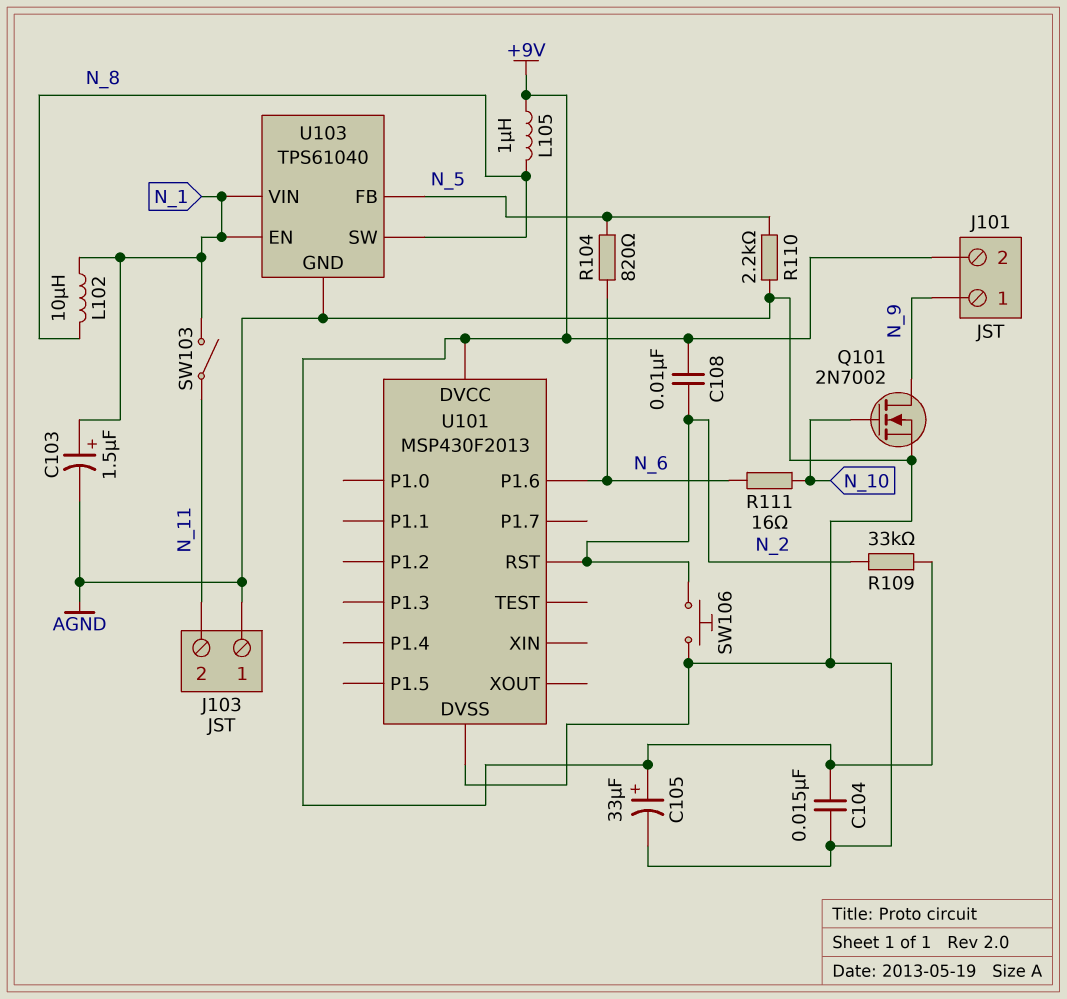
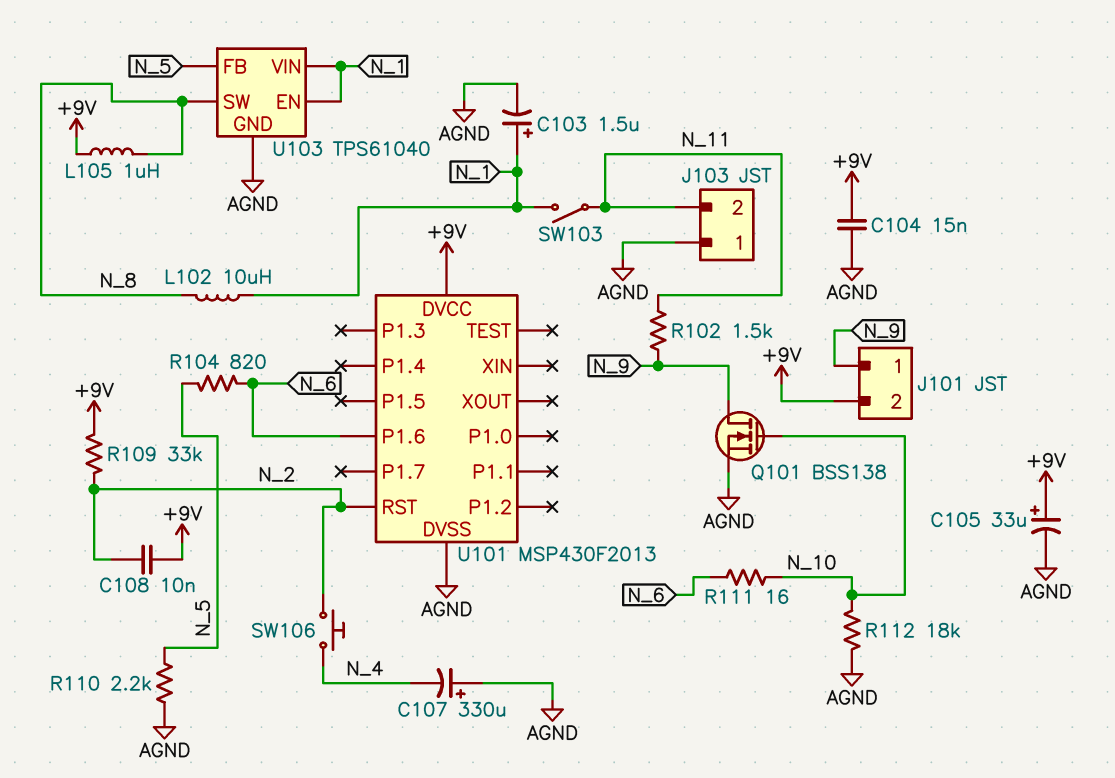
C107: none -> 330uF (plus AGND, minus N_4)
Q101: NMOS 2N7002 (G N_10, D N_9, S AGND) -> NMOS BSS138 (G N_10, D N_9, S AGND)
R102: none -> 1.5k (N_9, N_11)
R112: none -> 18k (AGND, N_10)
SW106: button (AGND, N_2) -> button (N_2, N_4)

